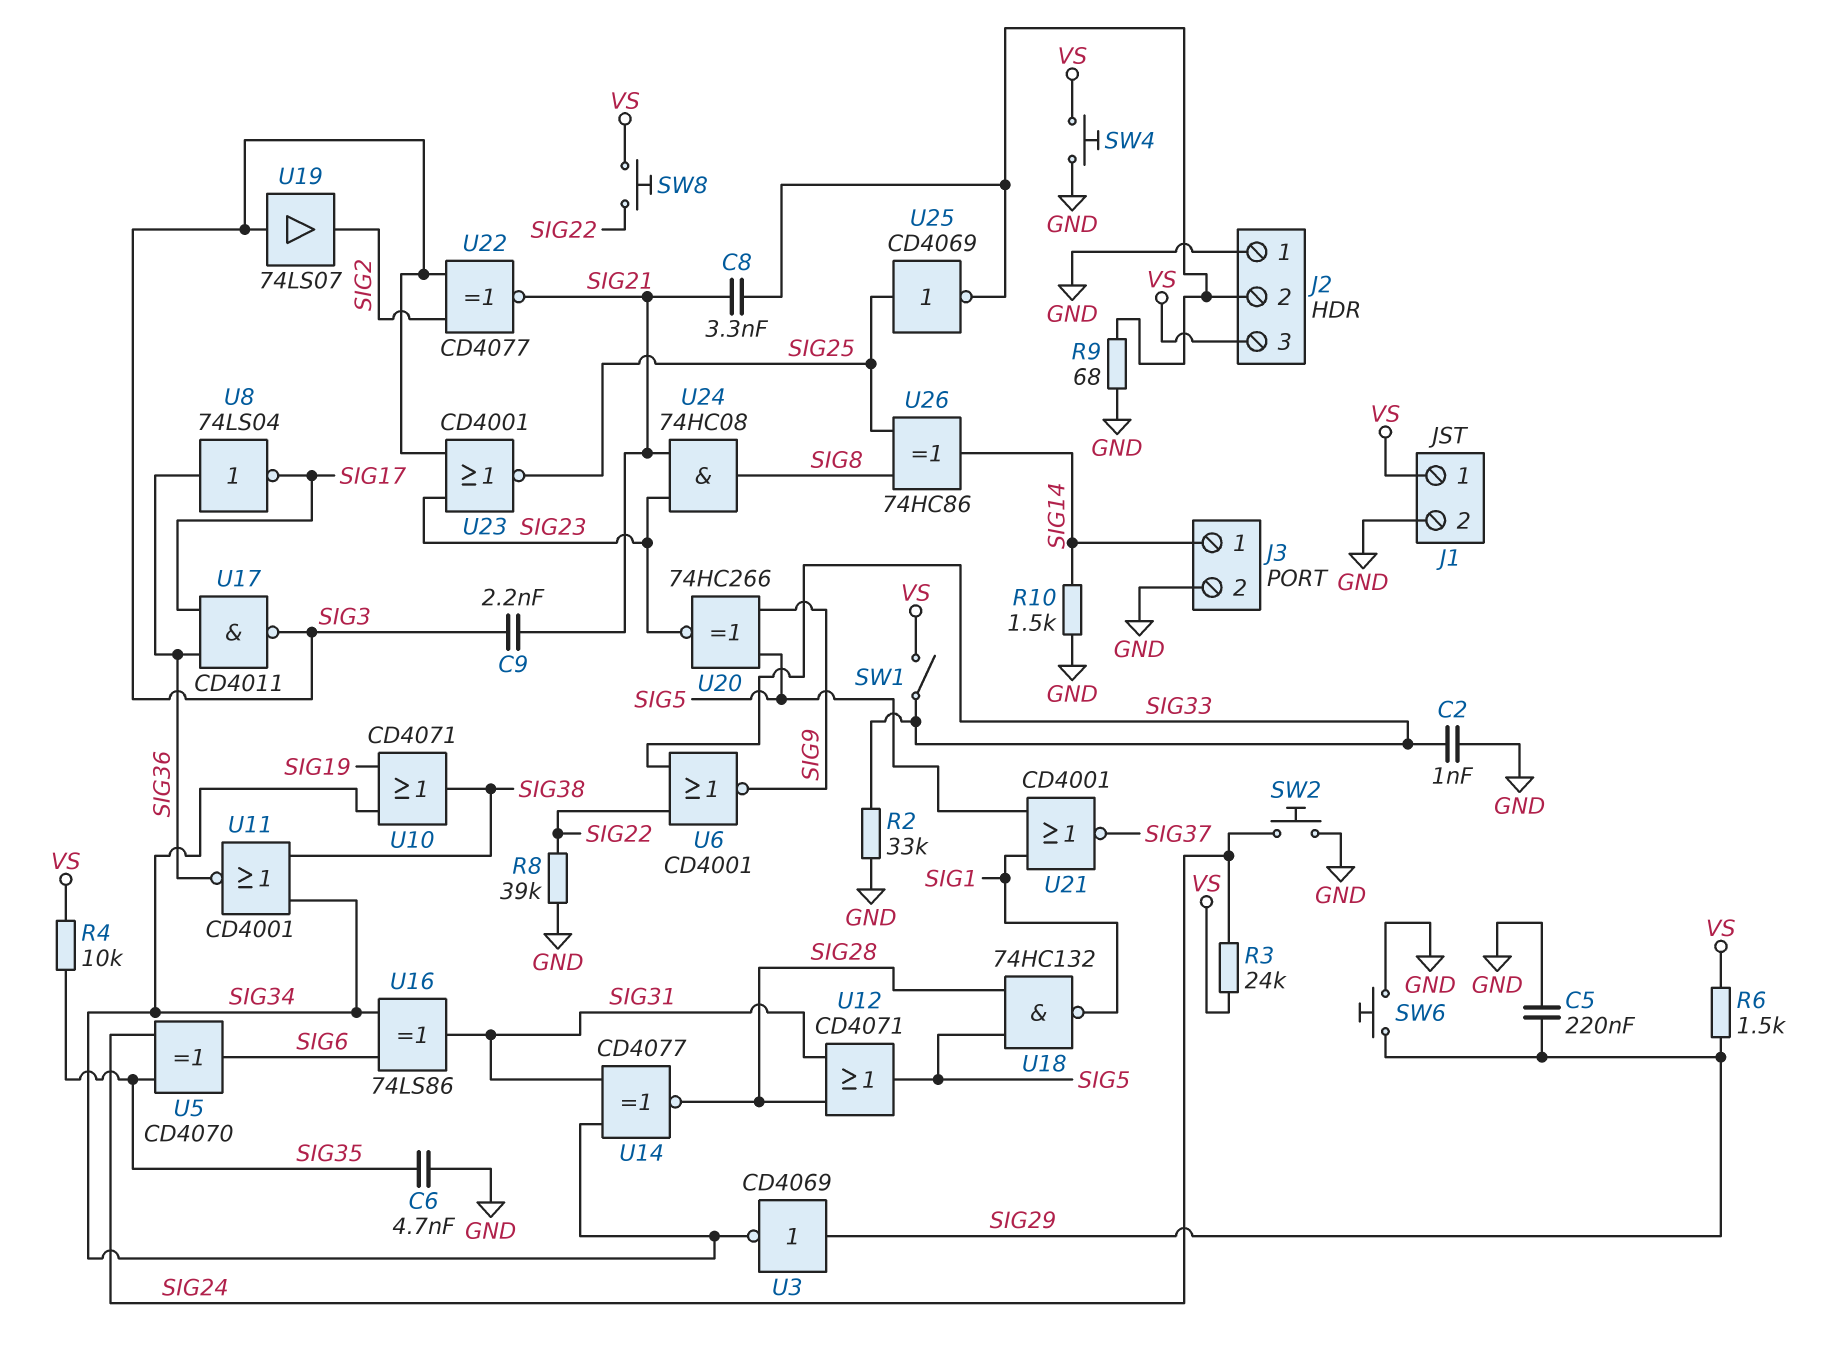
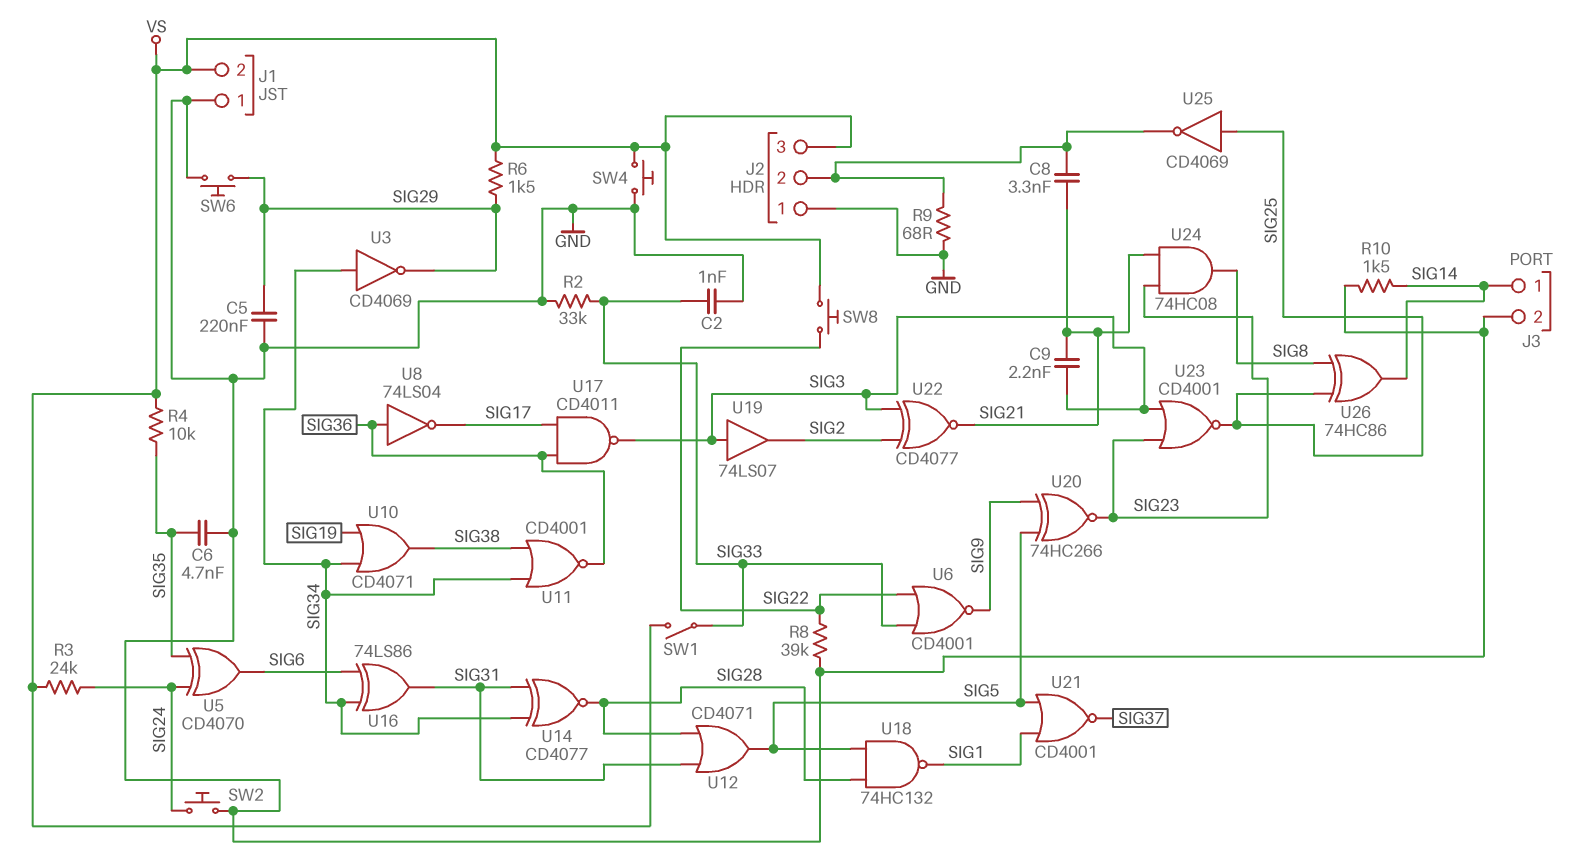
J1 pin 1: VS -> GND
J1 pin 2: GND -> VS
U3: NOT CD4069 (in SIG29, out SIG34) -> NOT CD4069 (in SIG34, out SIG29)

